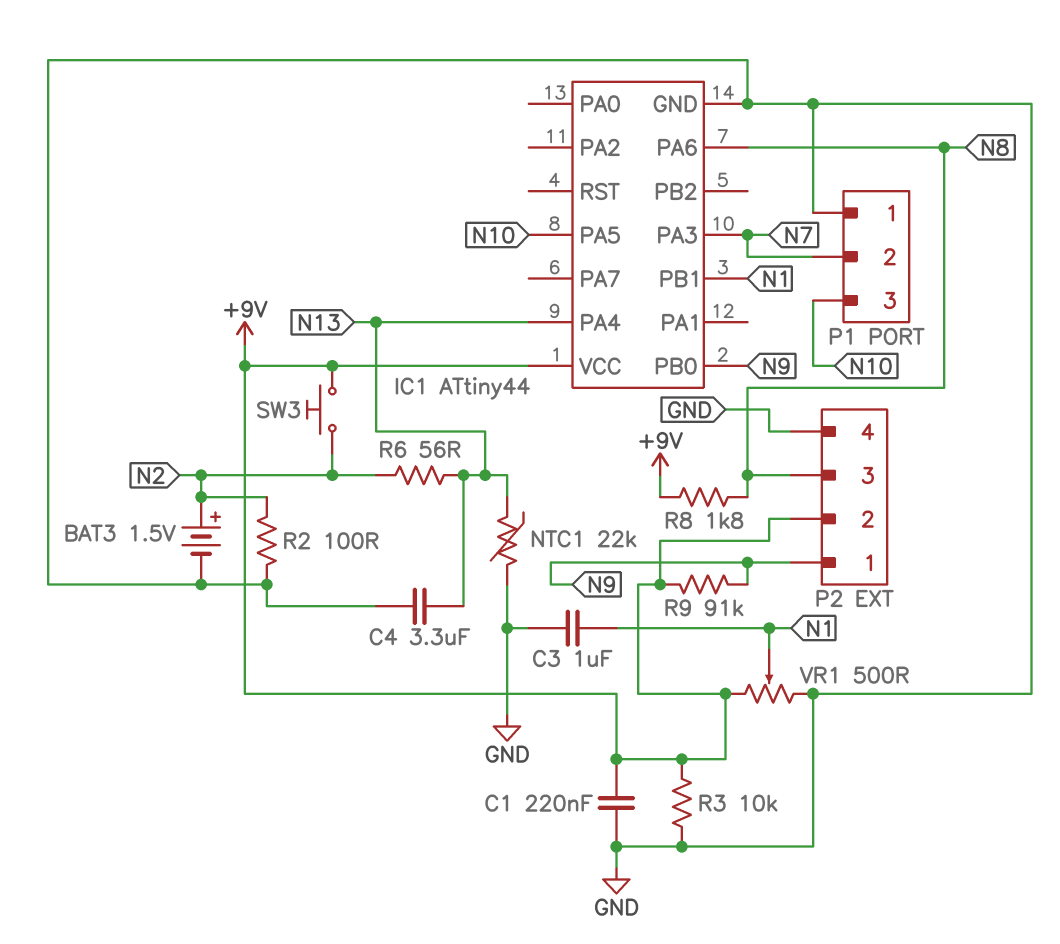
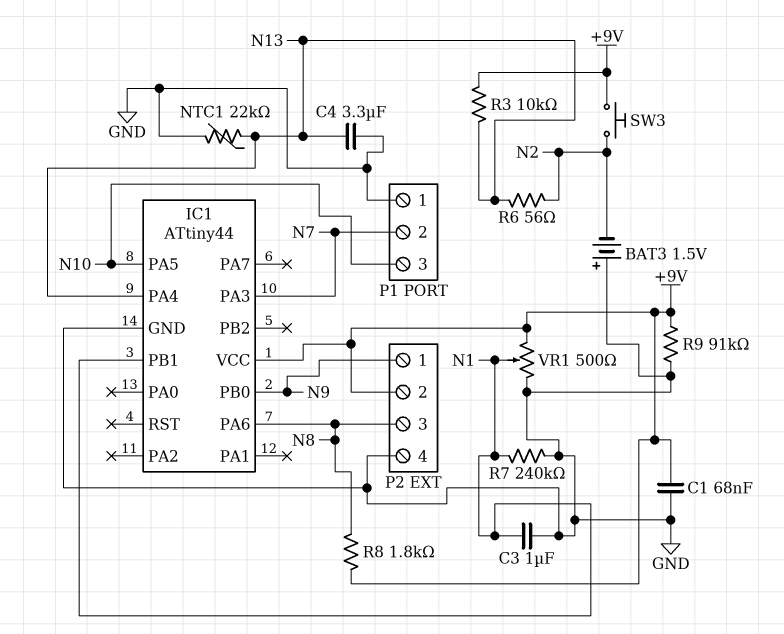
BAT3: 1.5V (plus N2, minus GND) -> 1.5V (plus GND, minus N2)
C1: 220nF (+9V, GND) -> 68nF (+9V, GND)
R2: 100 (GND, N2) -> none
R3: 10k (+9V, GND) -> 10k (+9V, N13)
R7: none -> 240k (GND, N1)
R9: 91k (+9V, N9) -> 91k (+9V, GND)

